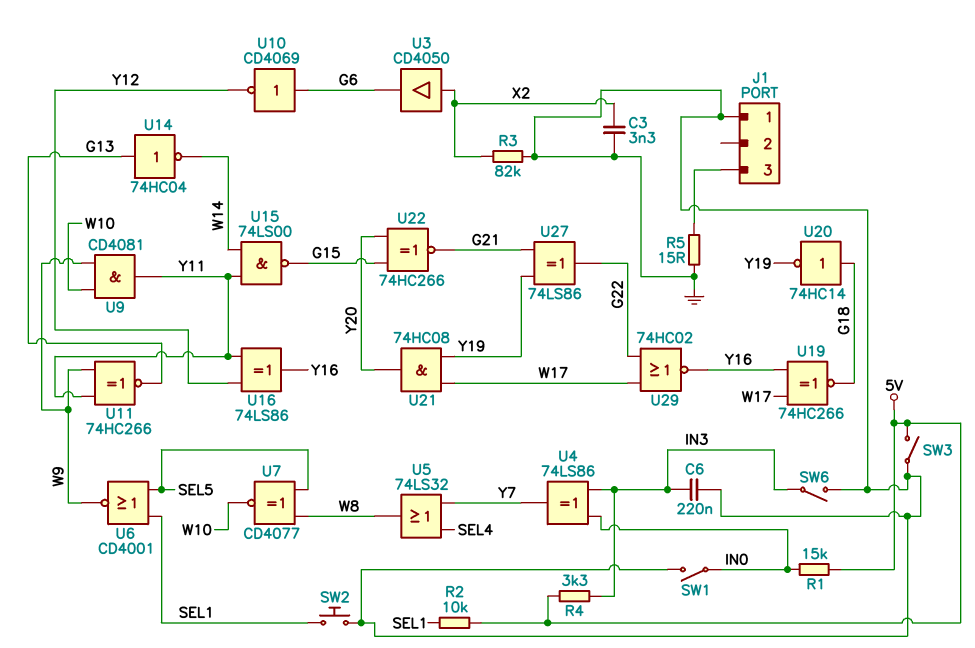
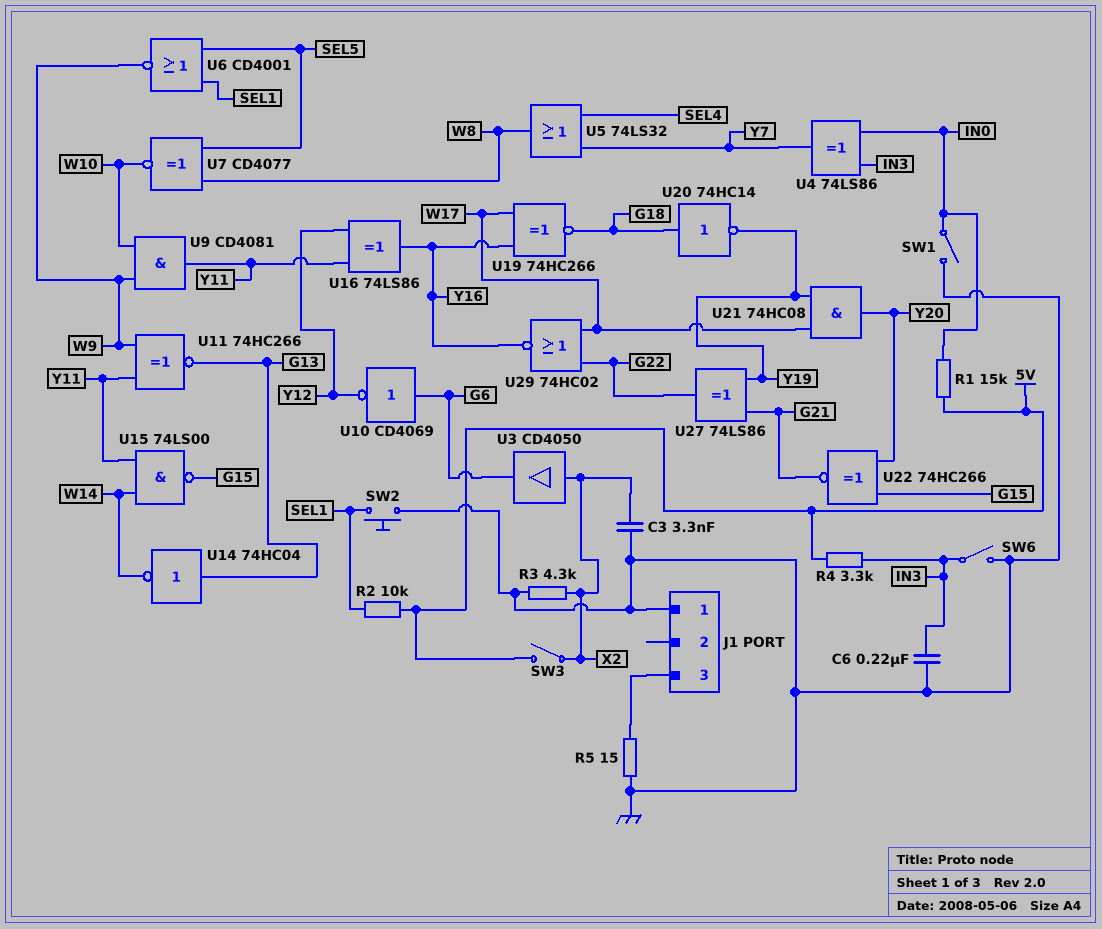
R3: 82k (GND, X2) -> 4.3k (GND, X2)
SW3: switch (5V, GND) -> switch (5V, X2)

